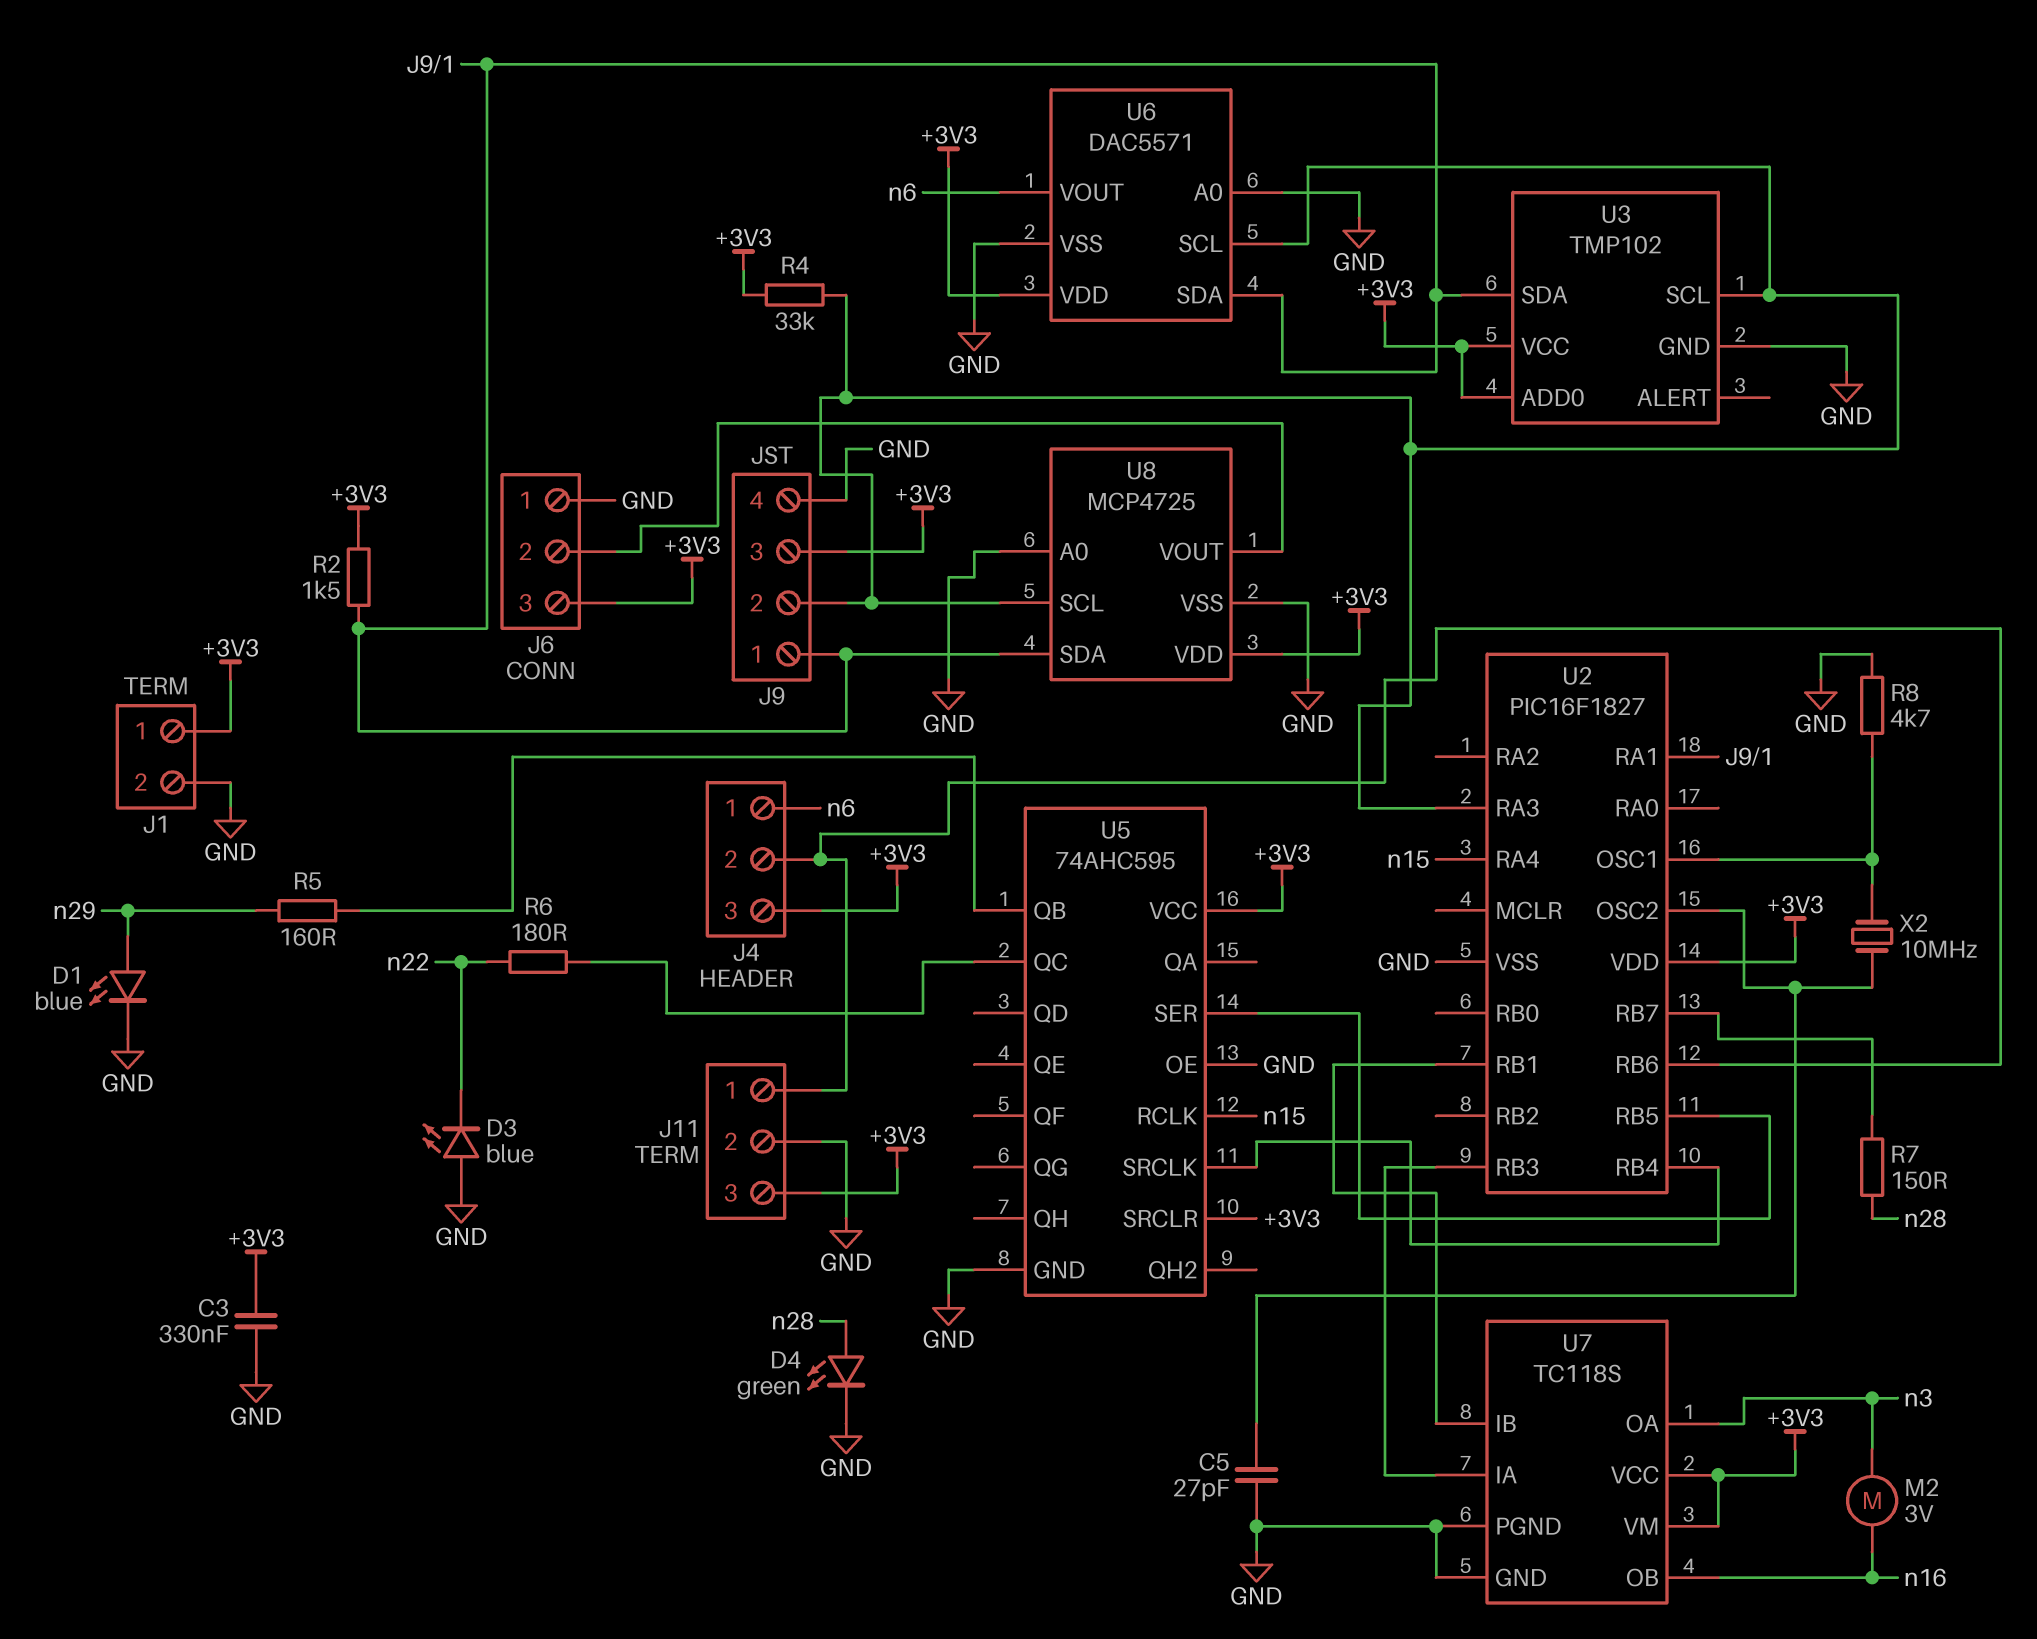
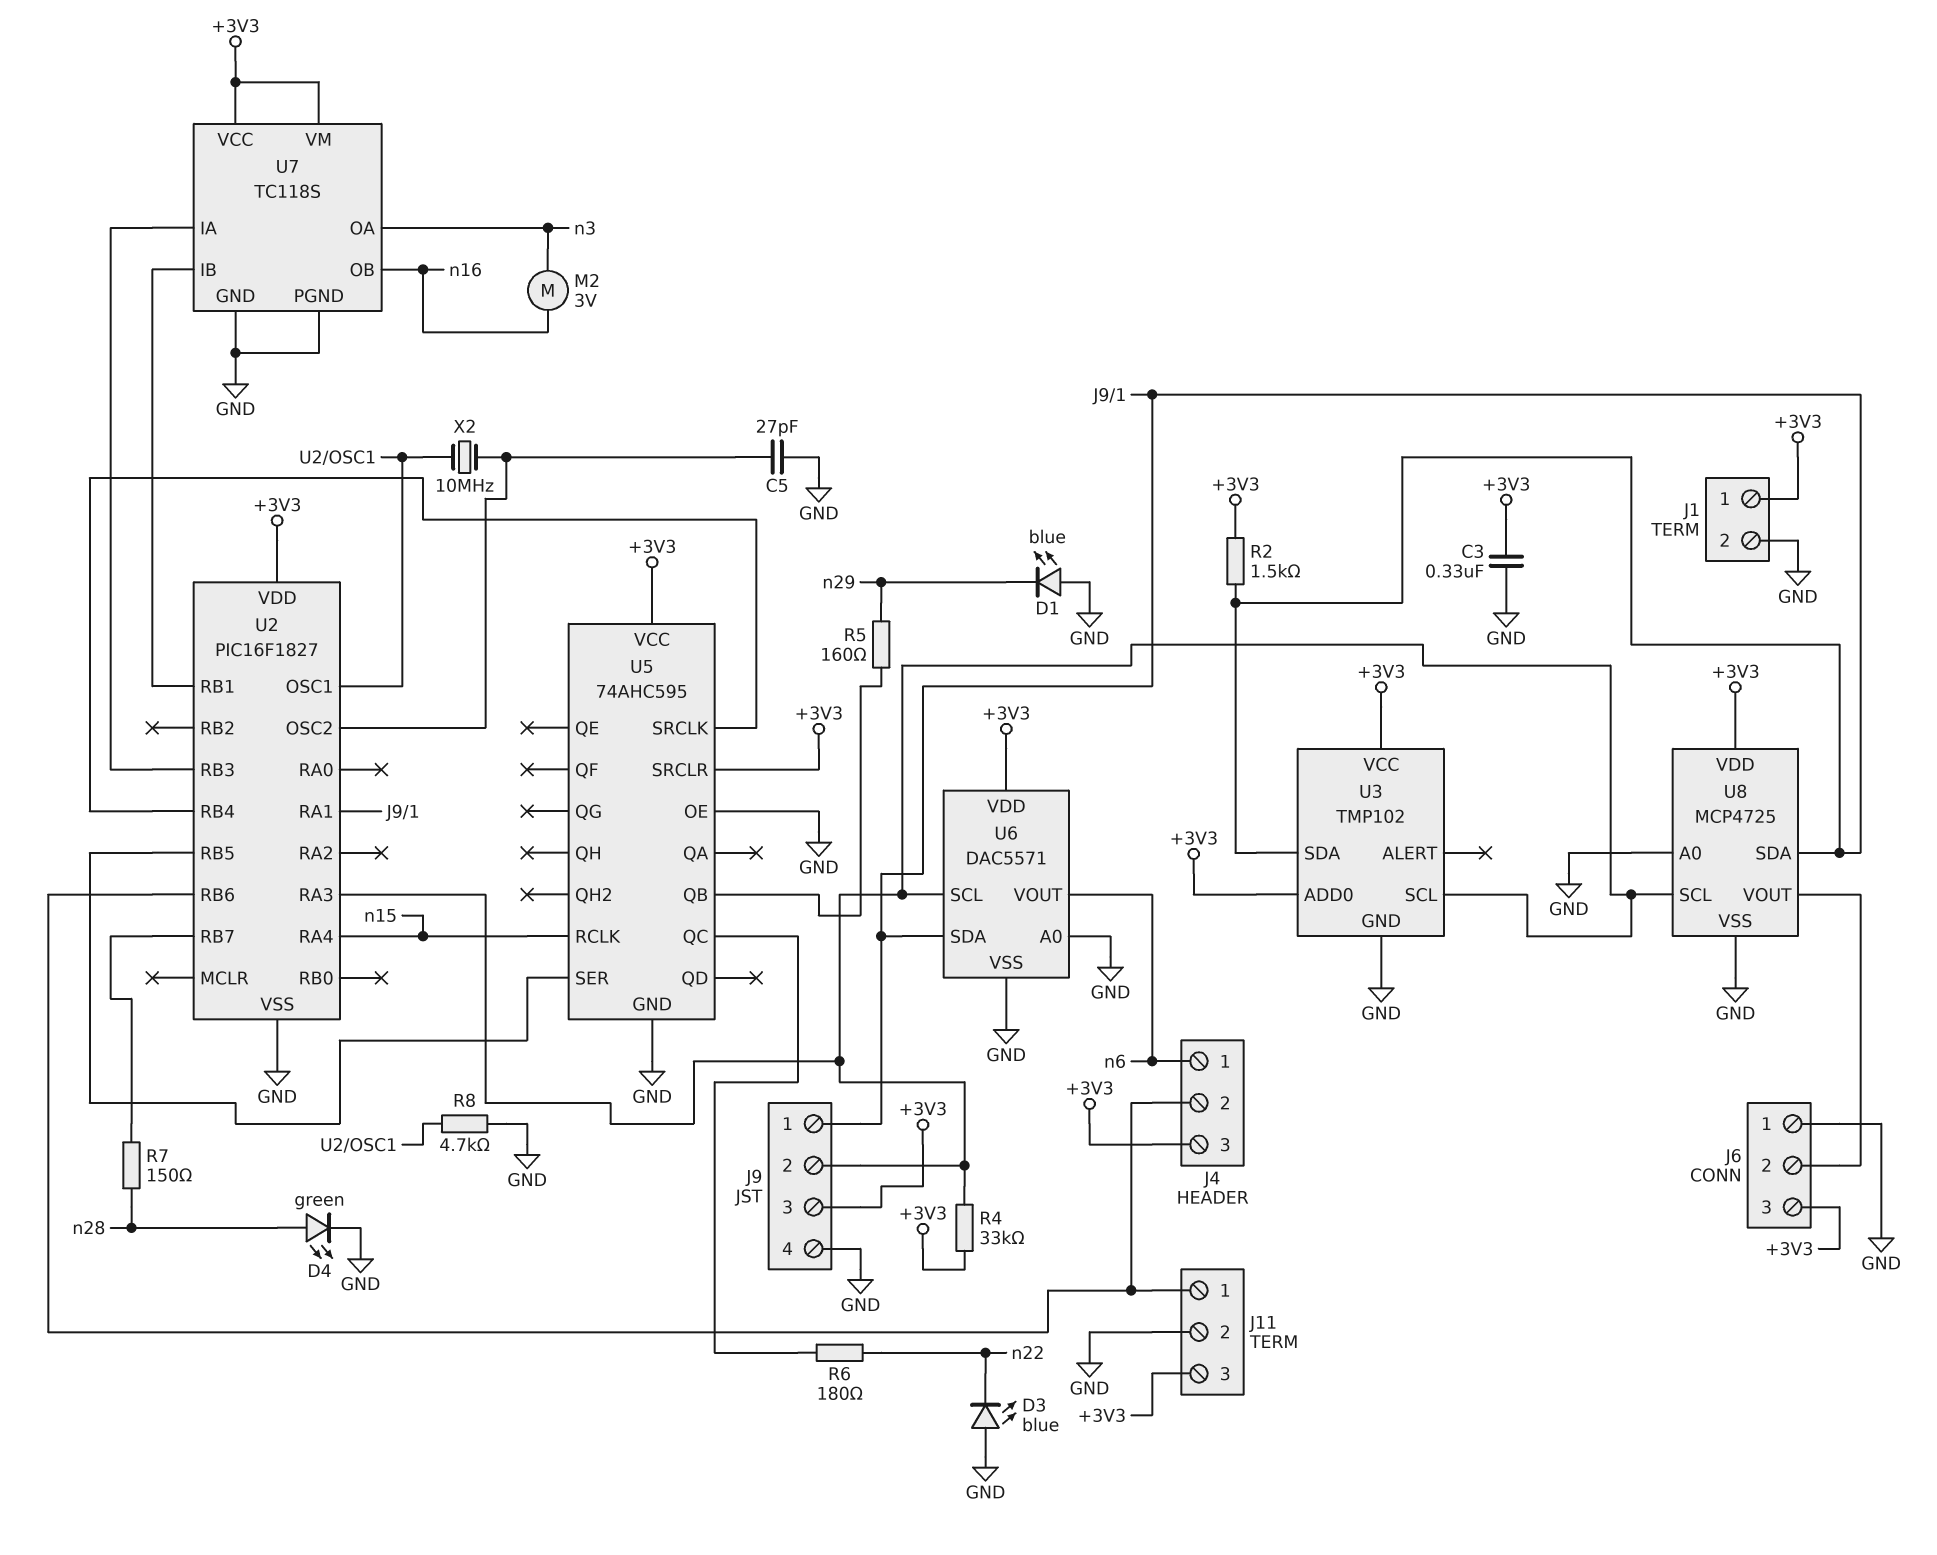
D1: LED blue (A n29, K GND) -> LED blue (A GND, K n29)

